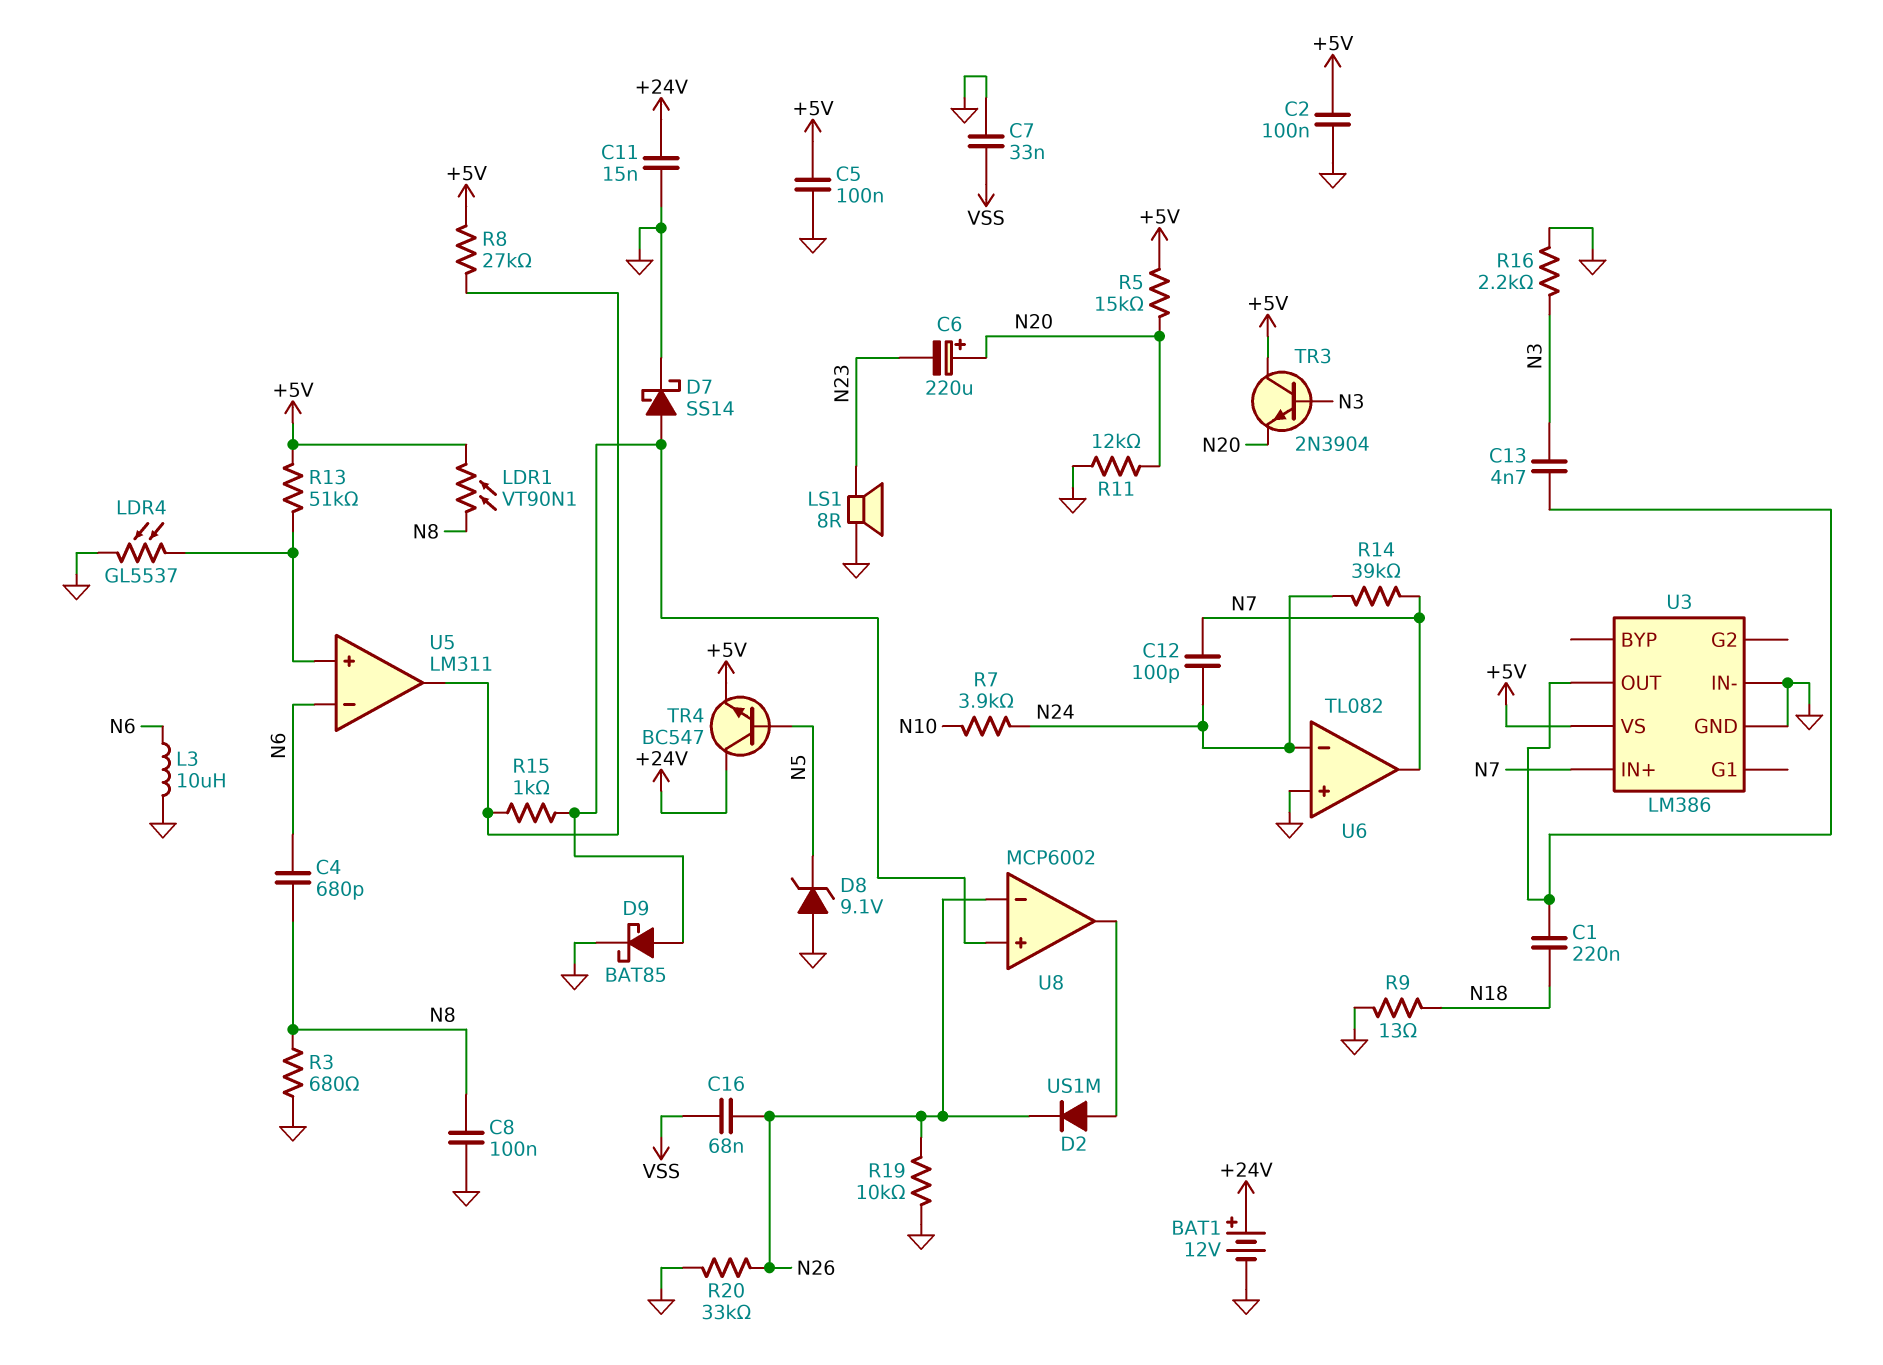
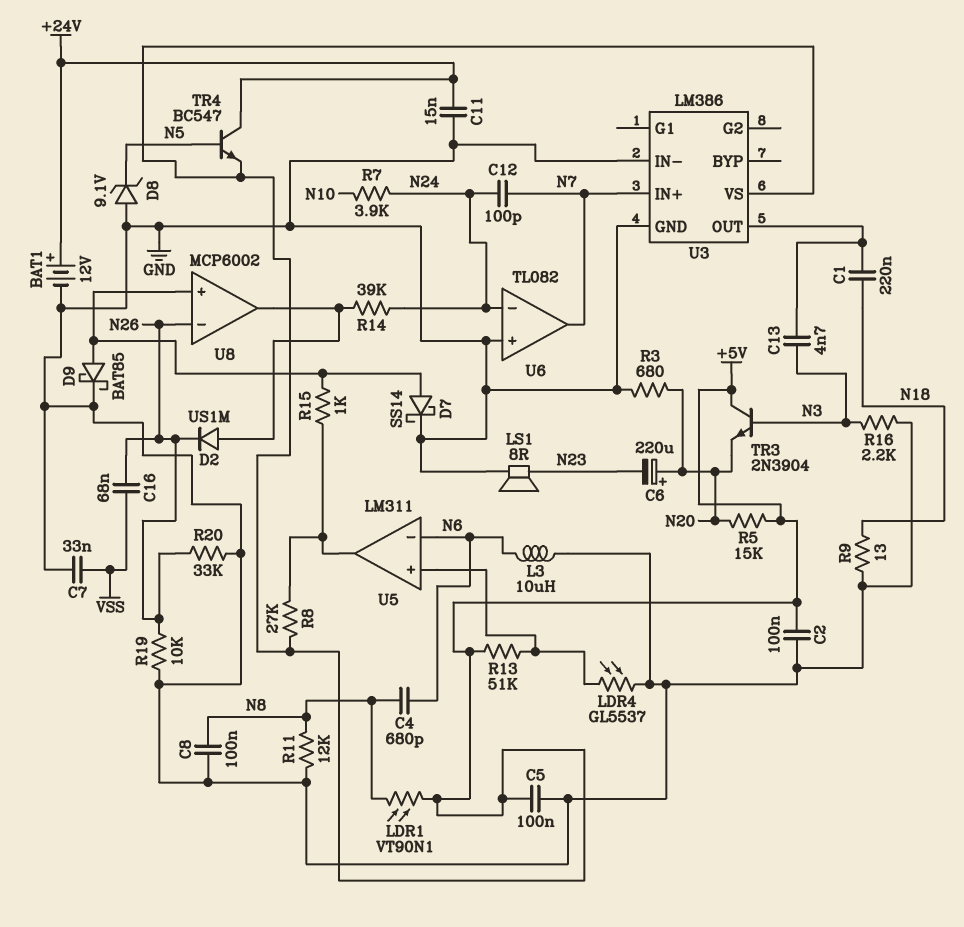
R3: 680 (GND, N8) -> 680 (GND, N20)
R11: 12k (GND, N20) -> 12k (GND, N8)
R14: 39k (N7, N24) -> 39k (N24, U8/out)

